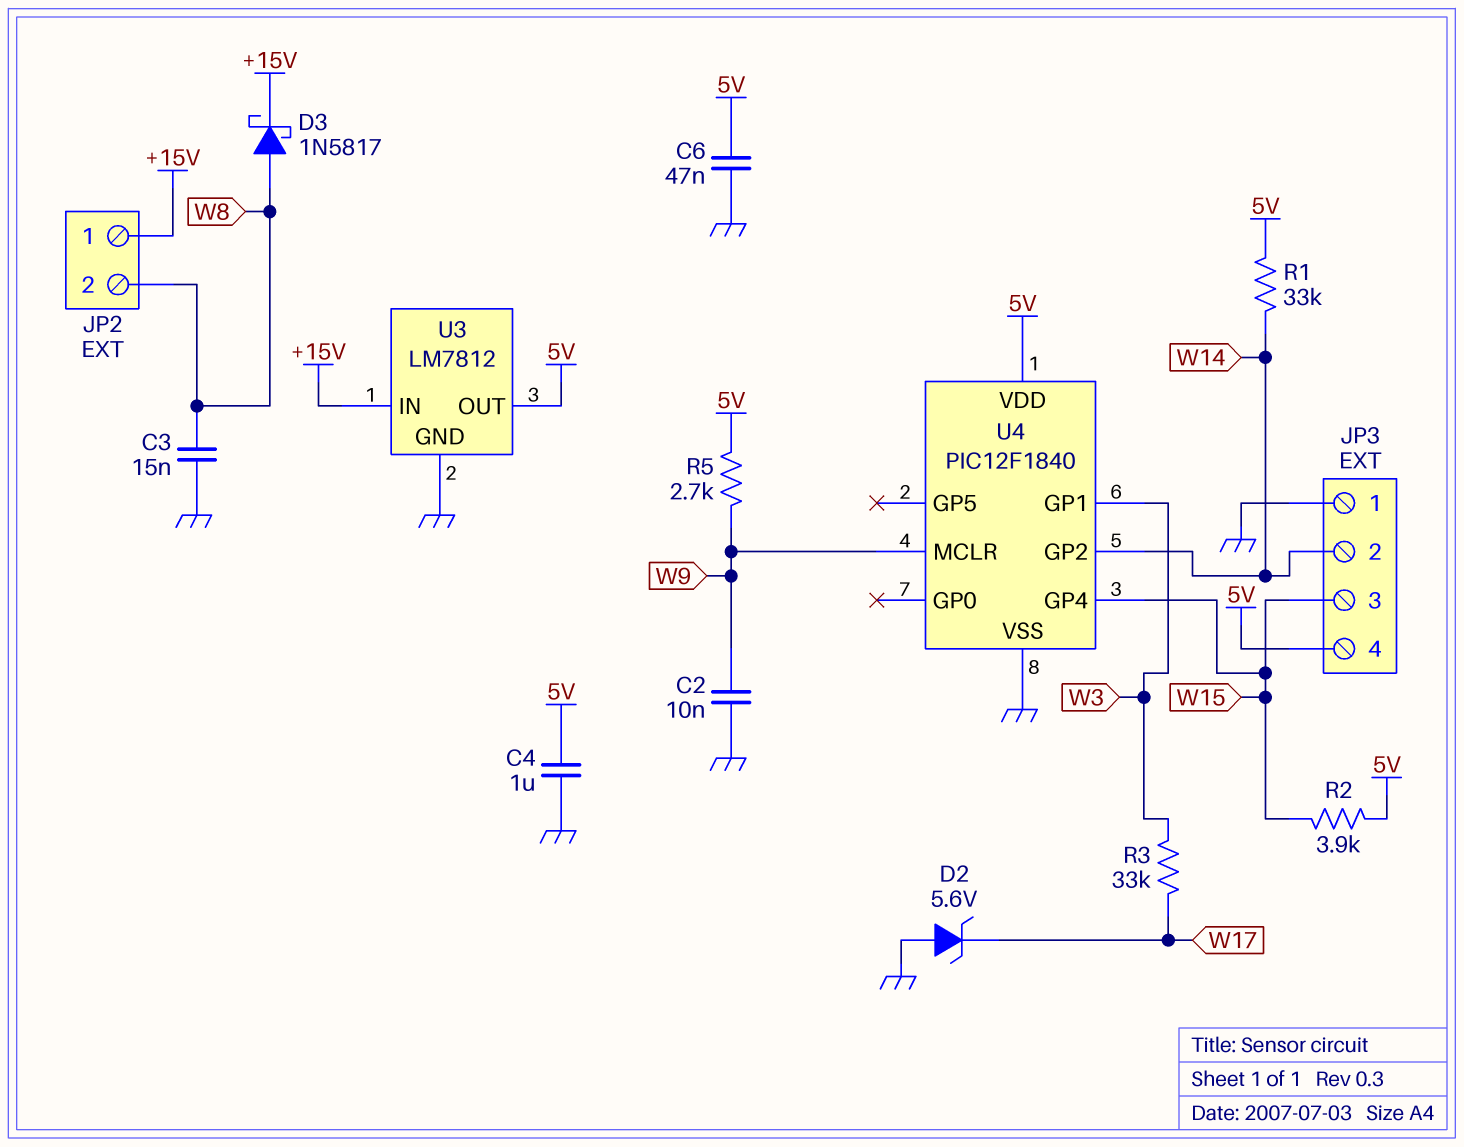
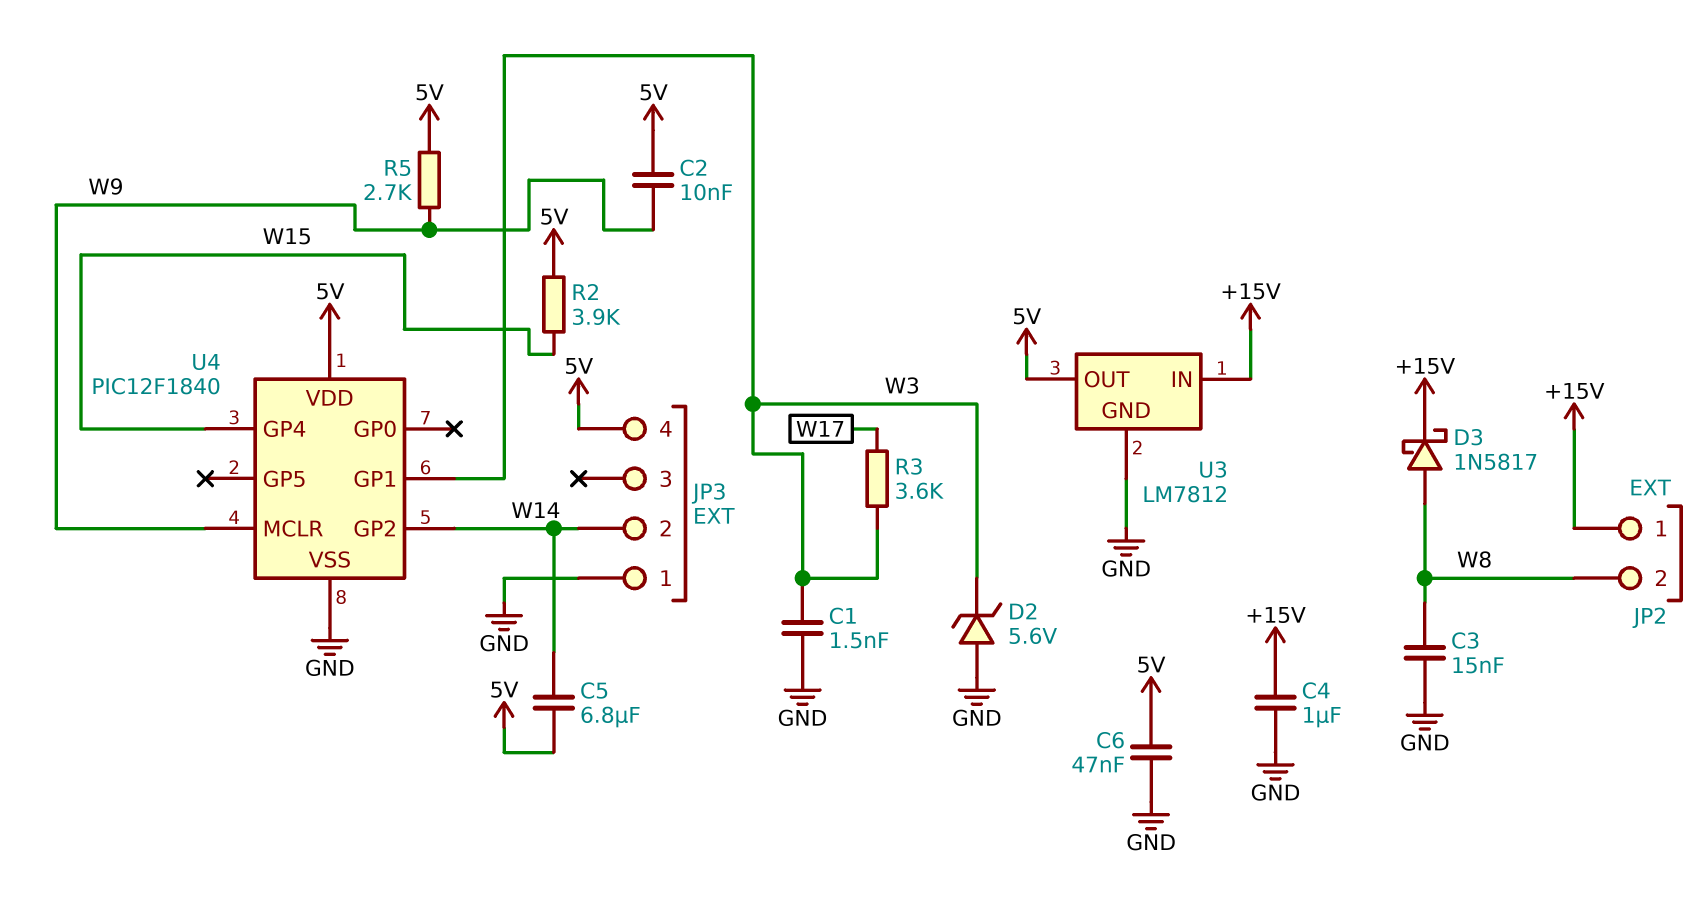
C1: none -> 1.5nF (GND, W3)
C2: 10nF (GND, W9) -> 10nF (5V, W9)
C4: 1uF (5V, GND) -> 1uF (+15V, GND)
C5: none -> 6.8uF (5V, W14)
D2: zener 5.6V (A GND, K W17) -> zener 5.6V (A GND, K W3)
JP3 pin 3: W15 -> none
R1: 33k (5V, W14) -> none
R3: 33k (W3, W17) -> 3.6k (W3, W17)

